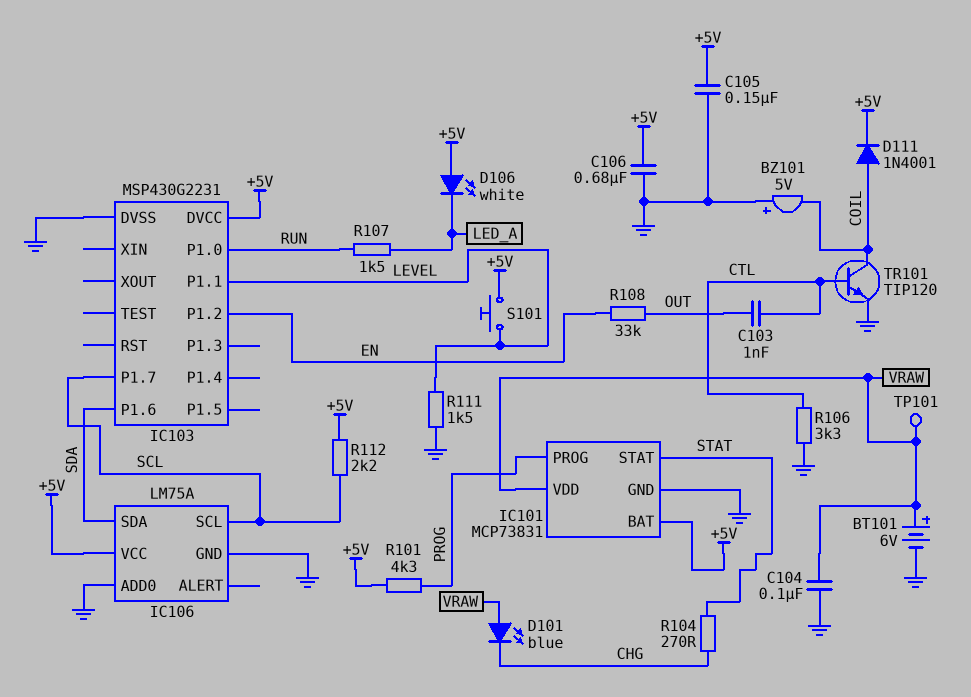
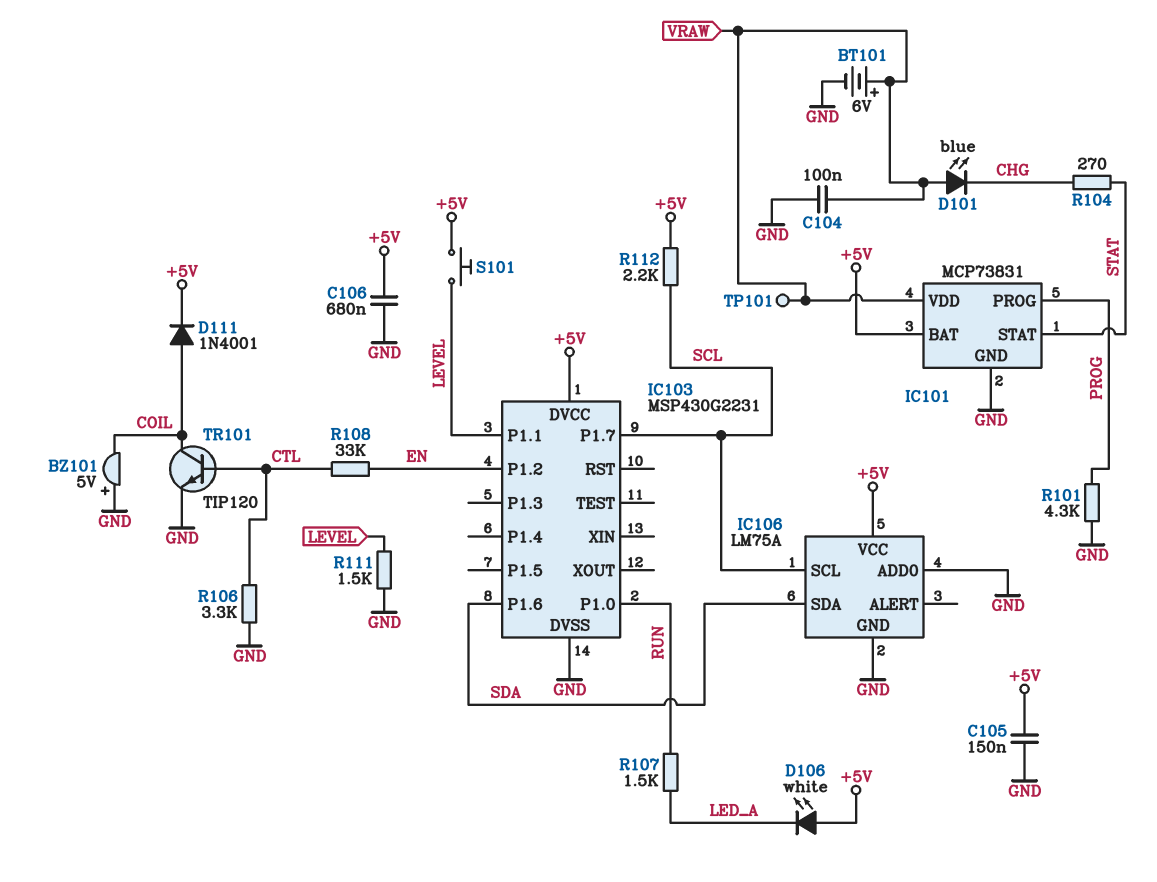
C103: 1nF (CTL, OUT) -> none
R101: 4.3k (+5V, PROG) -> 4.3k (GND, PROG)
R108: 33k (EN, OUT) -> 33k (CTL, EN)

